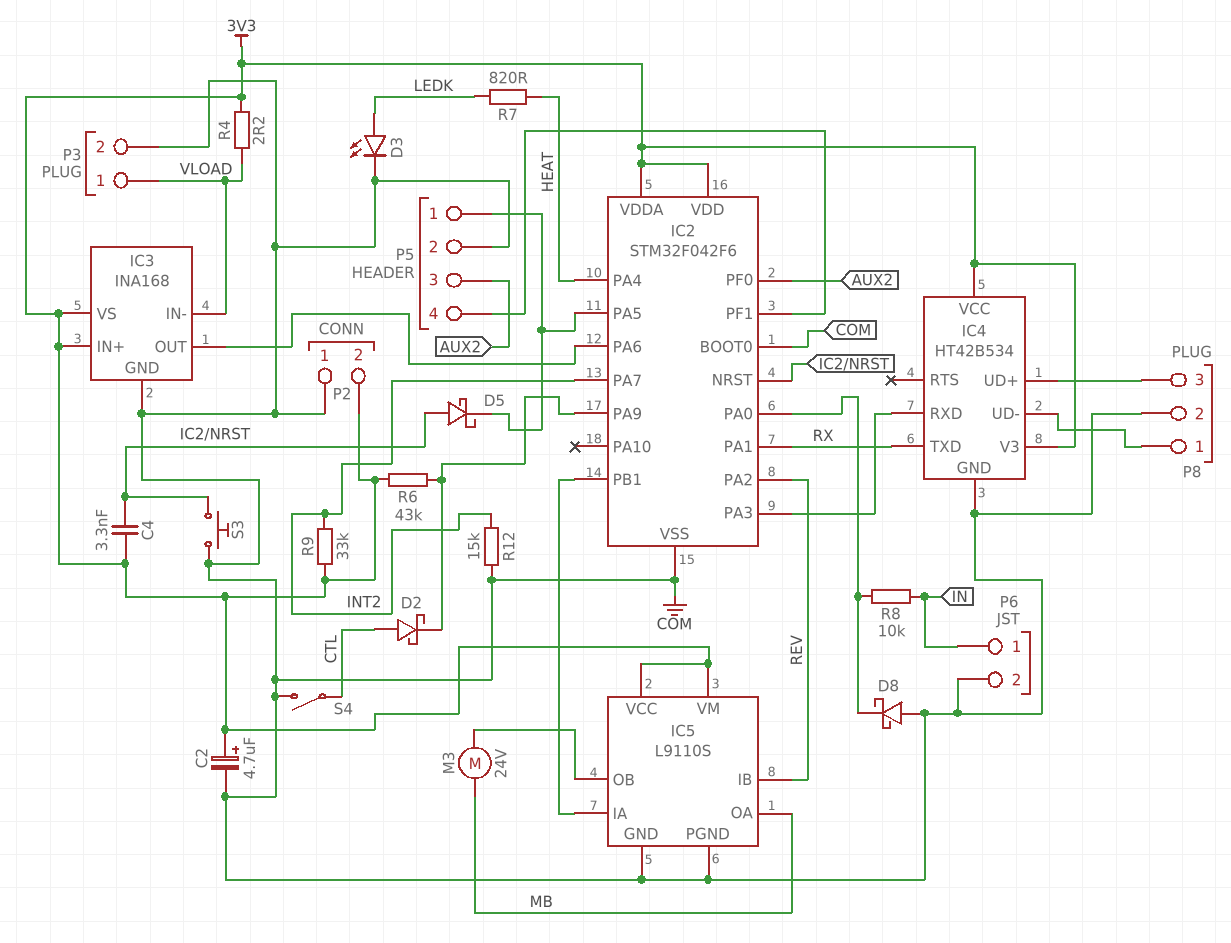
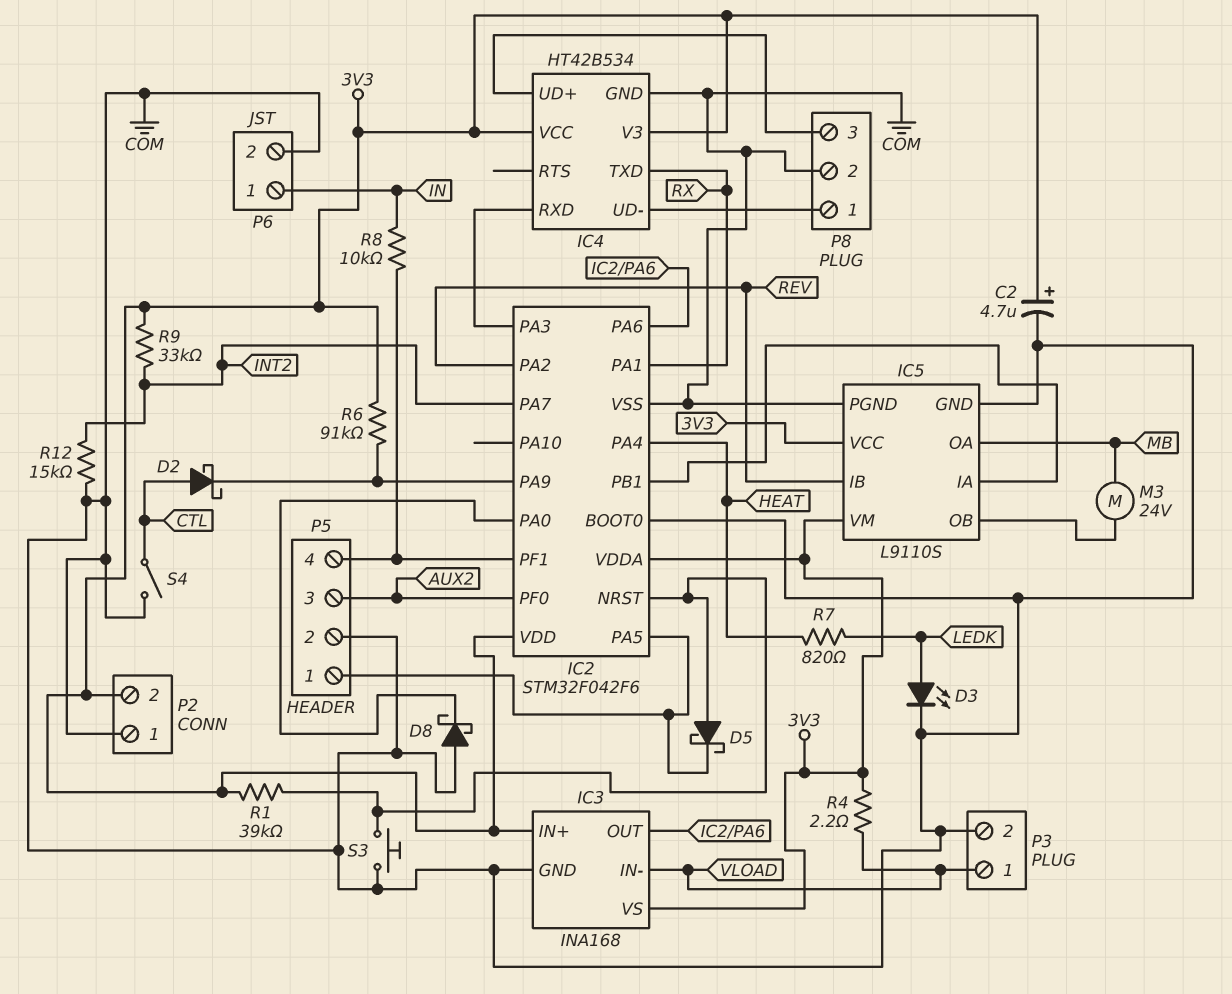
C4: 3.3nF (3V3, IC2/NRST) -> none
R1: none -> 39k (3V3, IC2/NRST)
R6: 43k (3V3, IC2/PA9) -> 91k (3V3, IC2/PA9)
R8: 10k (IC2/PA0, IN) -> 10k (IC2/PF1, IN)

